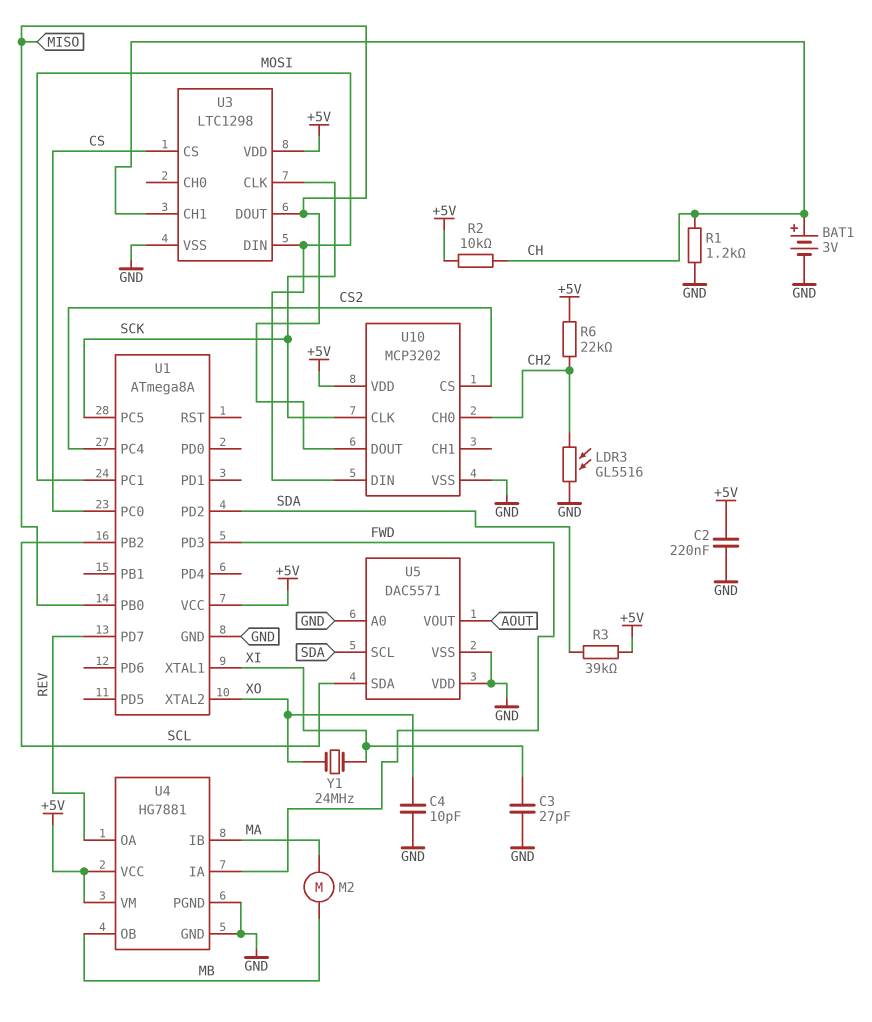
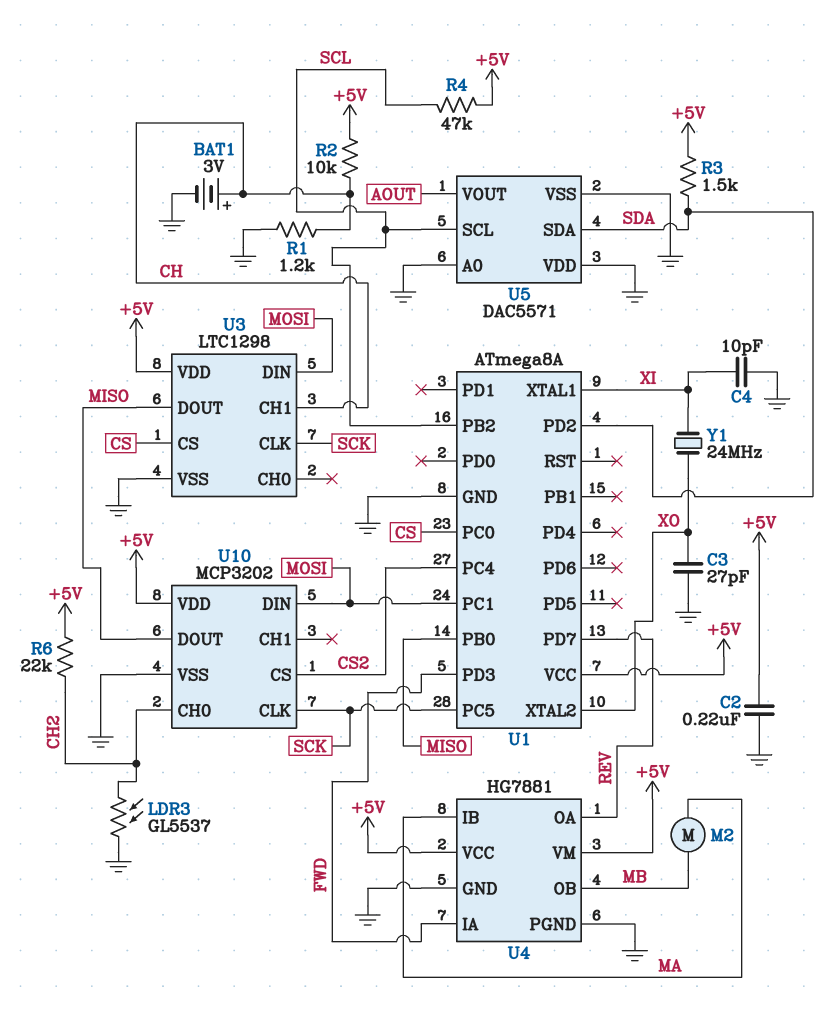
C3: 27pF (GND, XI) -> 27pF (GND, XO)
C4: 10pF (GND, XO) -> 10pF (GND, XI)
LDR3: GL5516 (CH2, GND) -> GL5537 (CH2, GND)
R3: 39k (+5V, SDA) -> 1.5k (+5V, SDA)
R4: none -> 47k (+5V, SCL)
U5 pin SCL: SDA -> SCL
U5 pin SDA: SCL -> SDA

